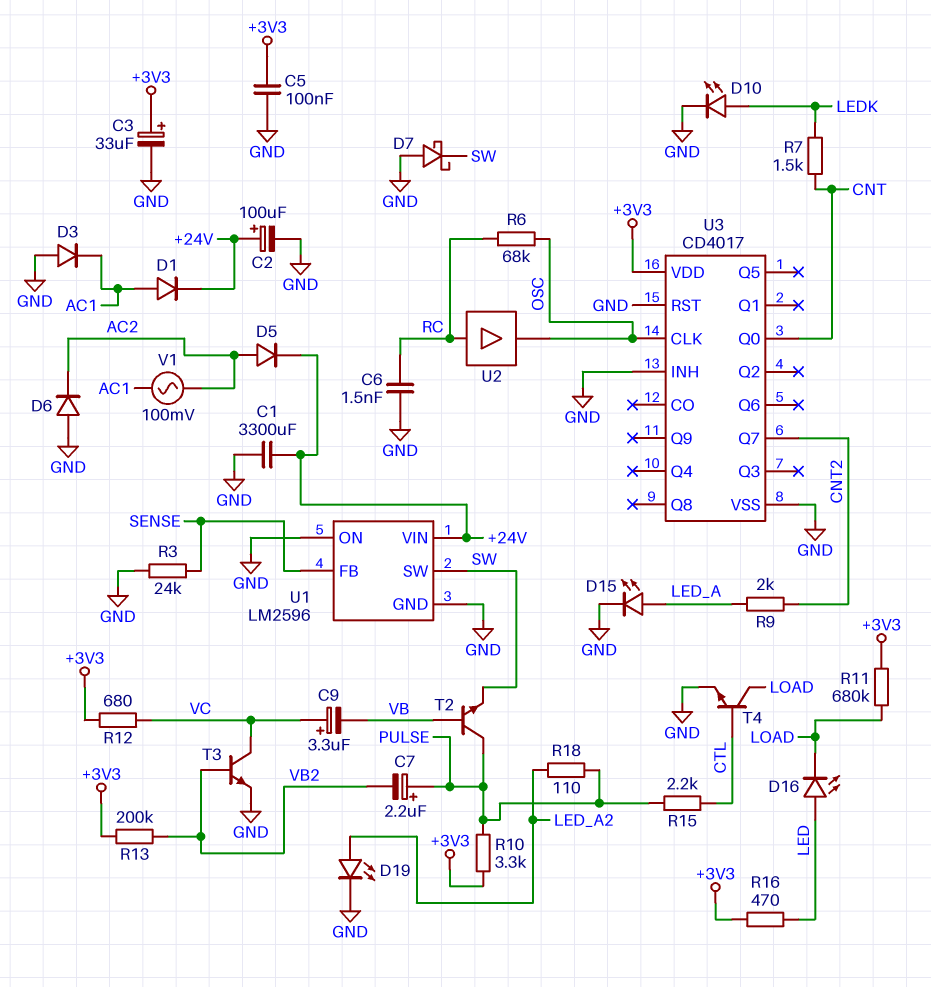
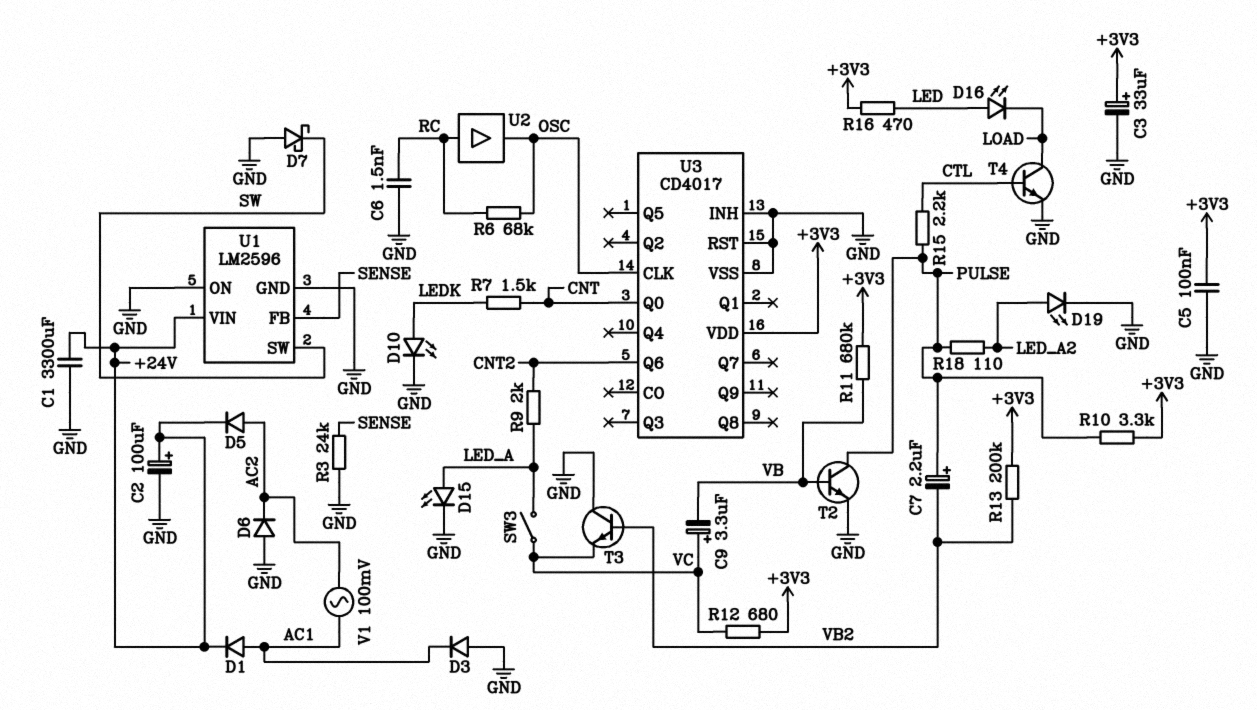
R11: 680k (+3V3, LOAD) -> 680k (+3V3, VB)
SW3: none -> switch (LED_A, VC)
T2: NPN (B VB, C PULSE, E SW) -> NPN (B VB, C PULSE, E GND)
T3: NPN (B VB2, C VC, E GND) -> NPN (B VB2, C GND, E VC)
U3 pin Q6: none -> CNT2
U3 pin Q7: CNT2 -> none

